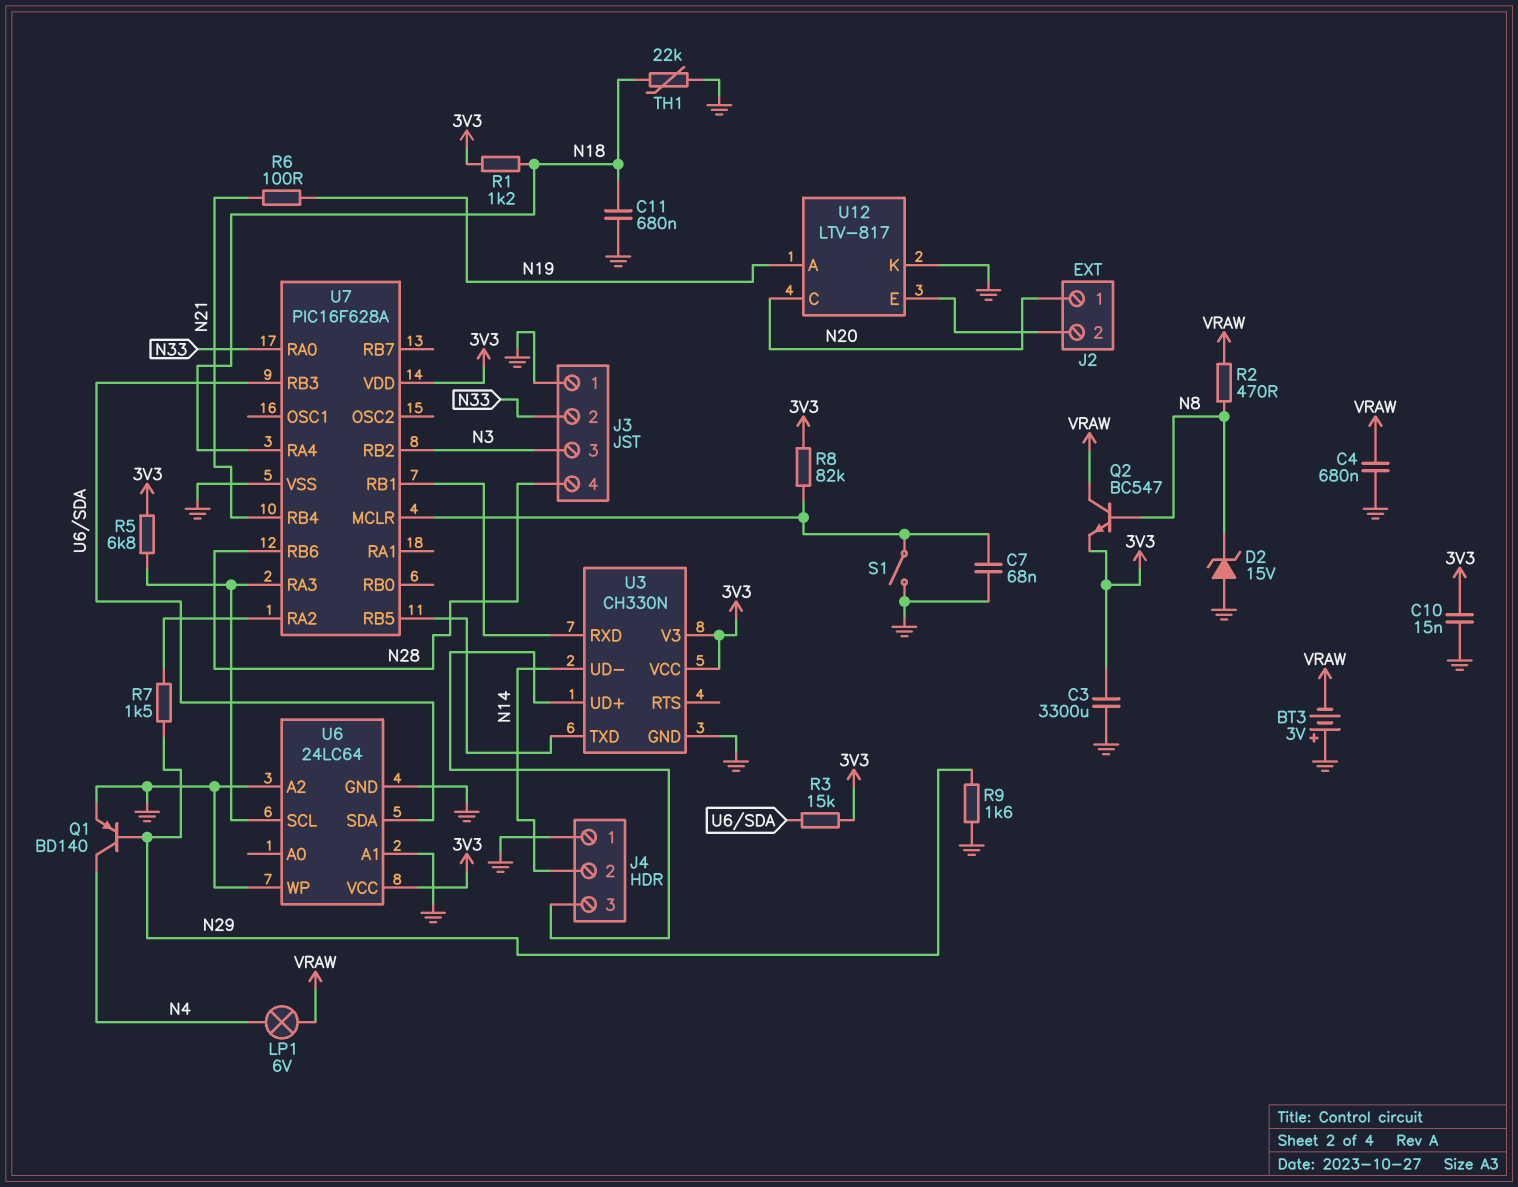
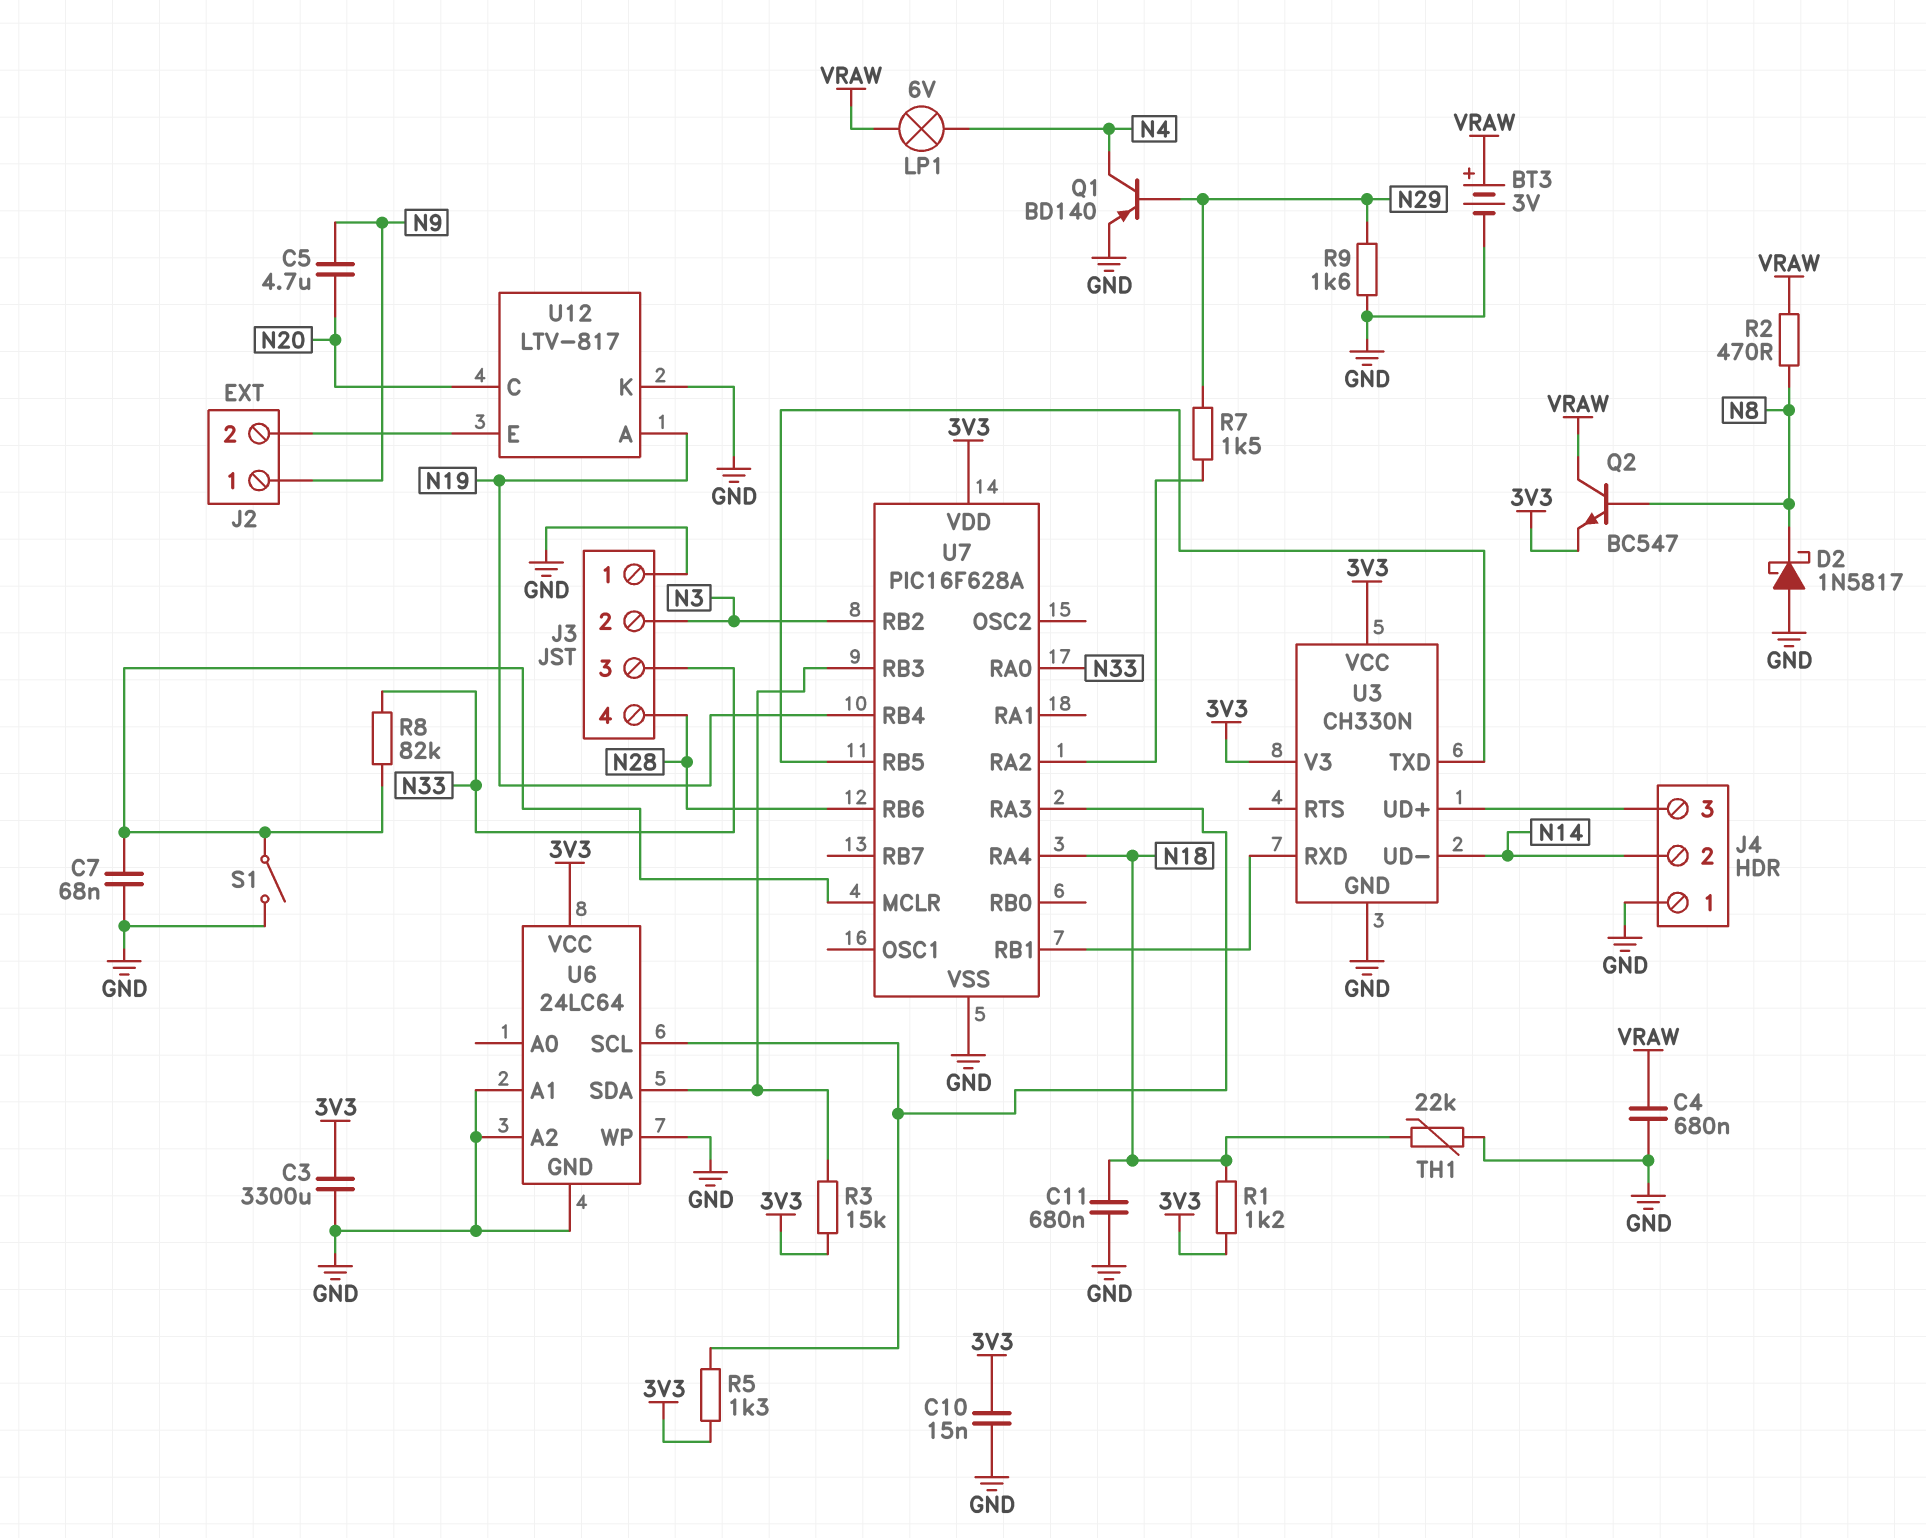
BT3: 3V (plus GND, minus VRAW) -> 3V (plus VRAW, minus GND)
C5: none -> 4.7uF (N9, N20)
D2: zener 15V (A GND, K N8) -> schottky 1N5817 (A GND, K N8)
J2 pin 1: N20 -> N9
J3 pin 2: N33 -> N3
J3 pin 3: N3 -> N33
R5: 6.8k (3V3, U6/SCL) -> 1.3k (3V3, U6/SCL)
R6: 100 (N19, N21) -> none
R8: 82k (3V3, U7/MCLR) -> 82k (N33, U7/MCLR)
U7 pin RB4: N21 -> N19

